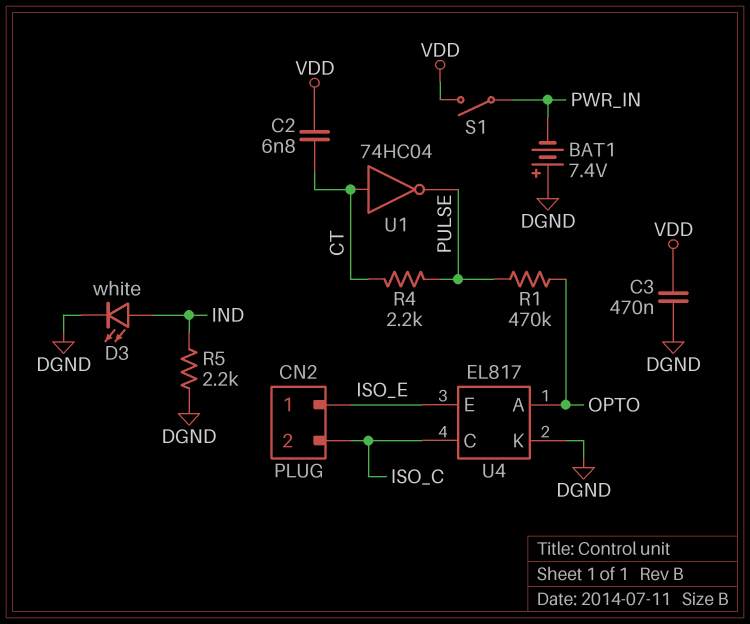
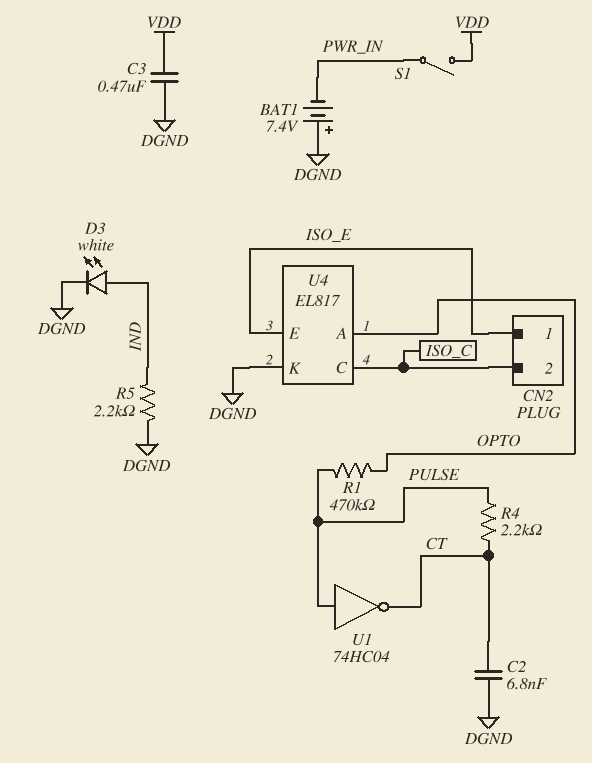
C2: 6.8nF (CT, VDD) -> 6.8nF (CT, DGND)
U1: NOT 74HC04 (in CT, out PULSE) -> NOT 74HC04 (in PULSE, out CT)

